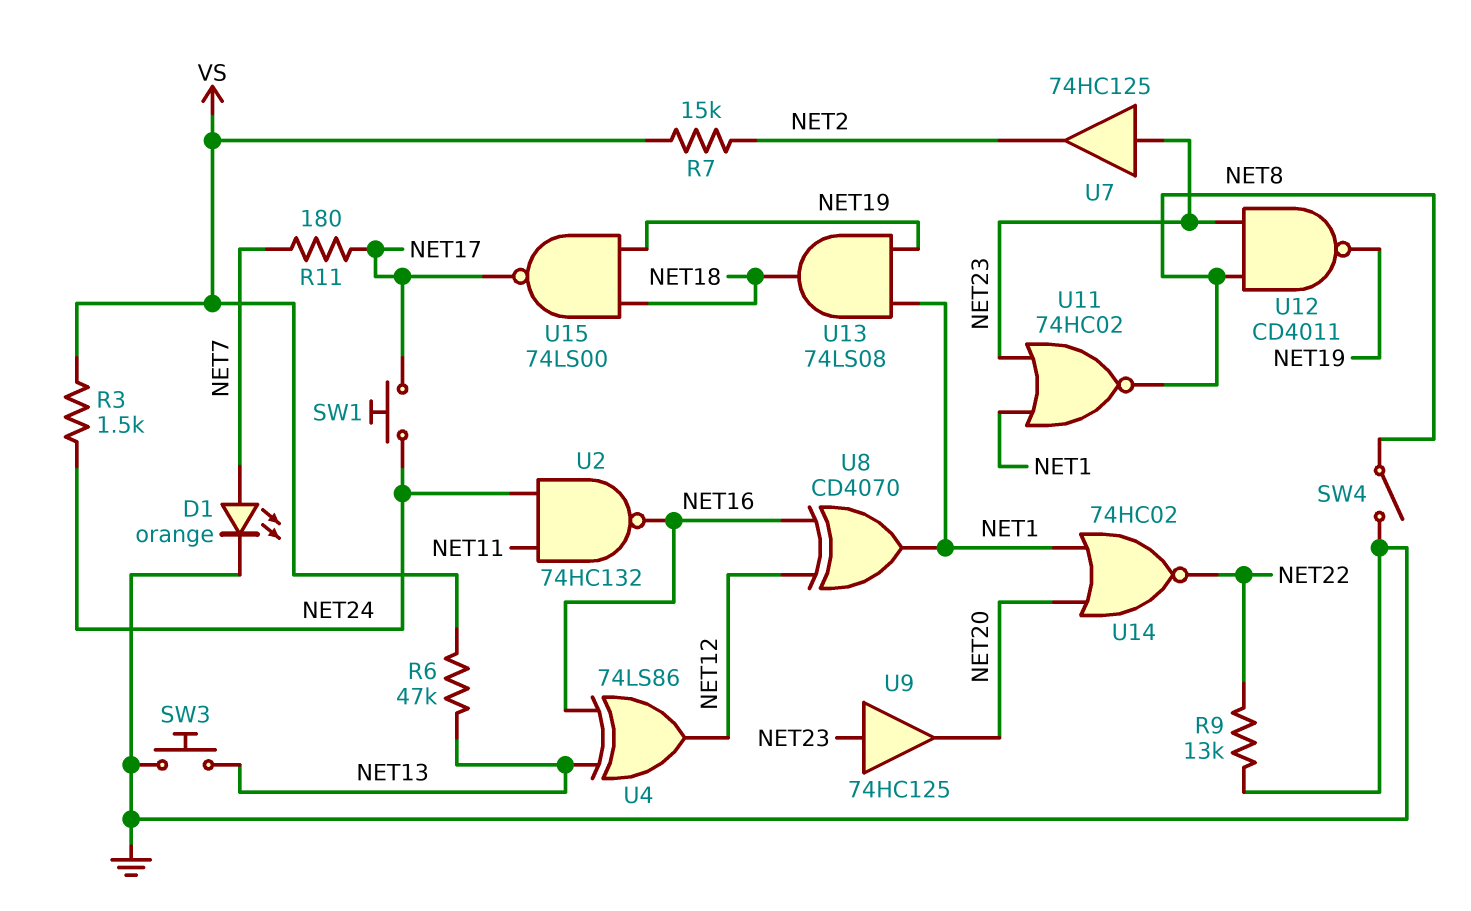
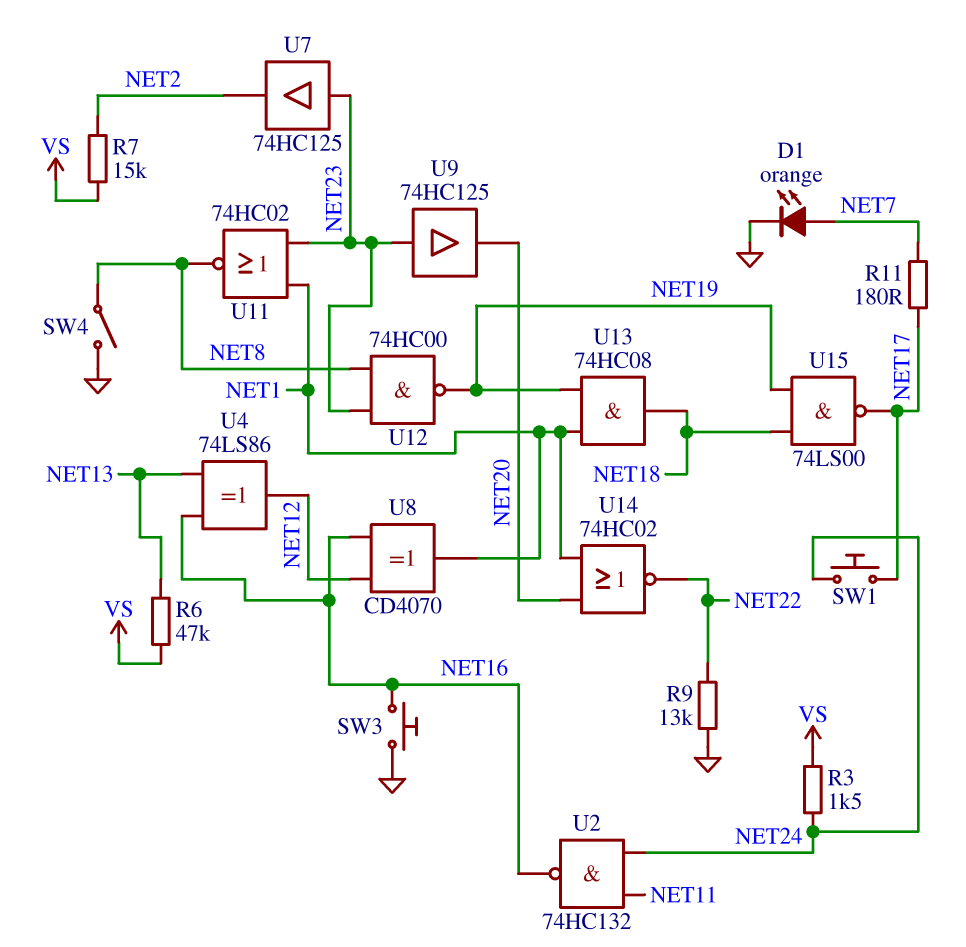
SW3: button (GND, NET13) -> button (GND, NET16)
U12: NAND CD4011 (in NET8, in NET23, out NET19) -> NAND 74HC00 (in NET8, in NET23, out NET19)
U13: AND 74LS08 (in NET1, in NET19, out NET18) -> AND 74HC08 (in NET1, in NET19, out NET18)

